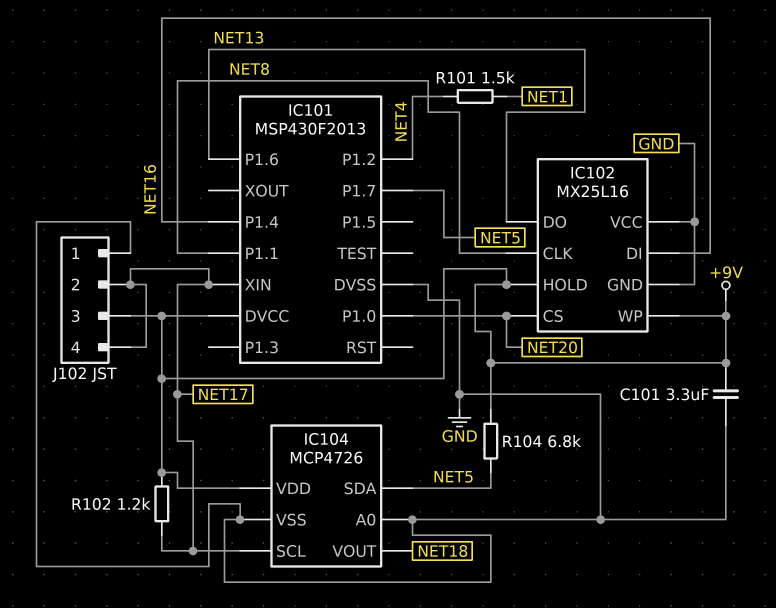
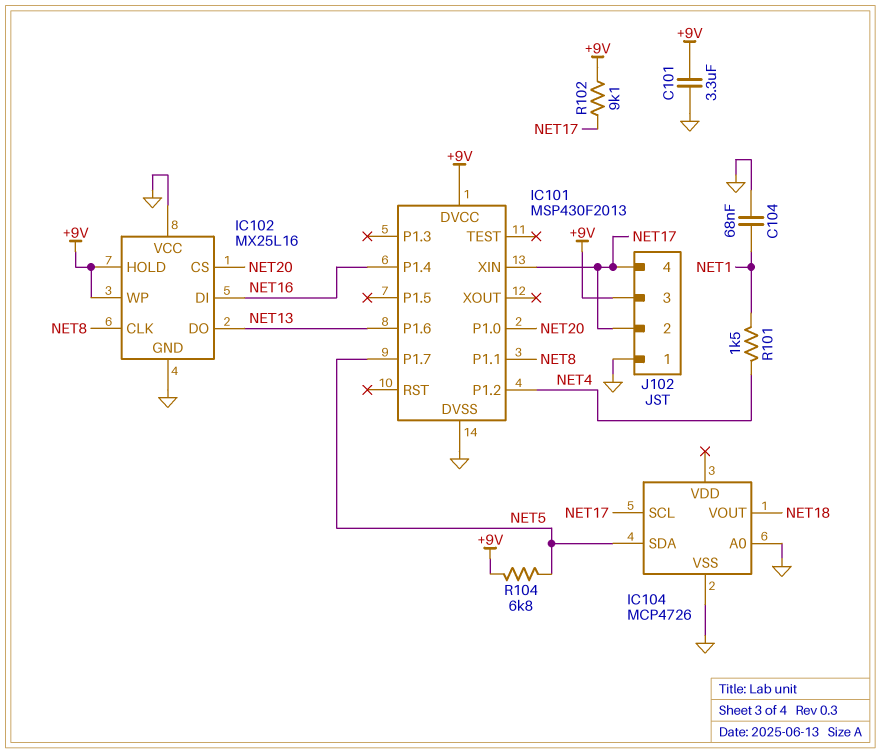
C104: none -> 68nF (GND, NET1)
IC104 pin VDD: +9V -> none
R102: 1.2k (+9V, NET17) -> 9.1k (+9V, NET17)

